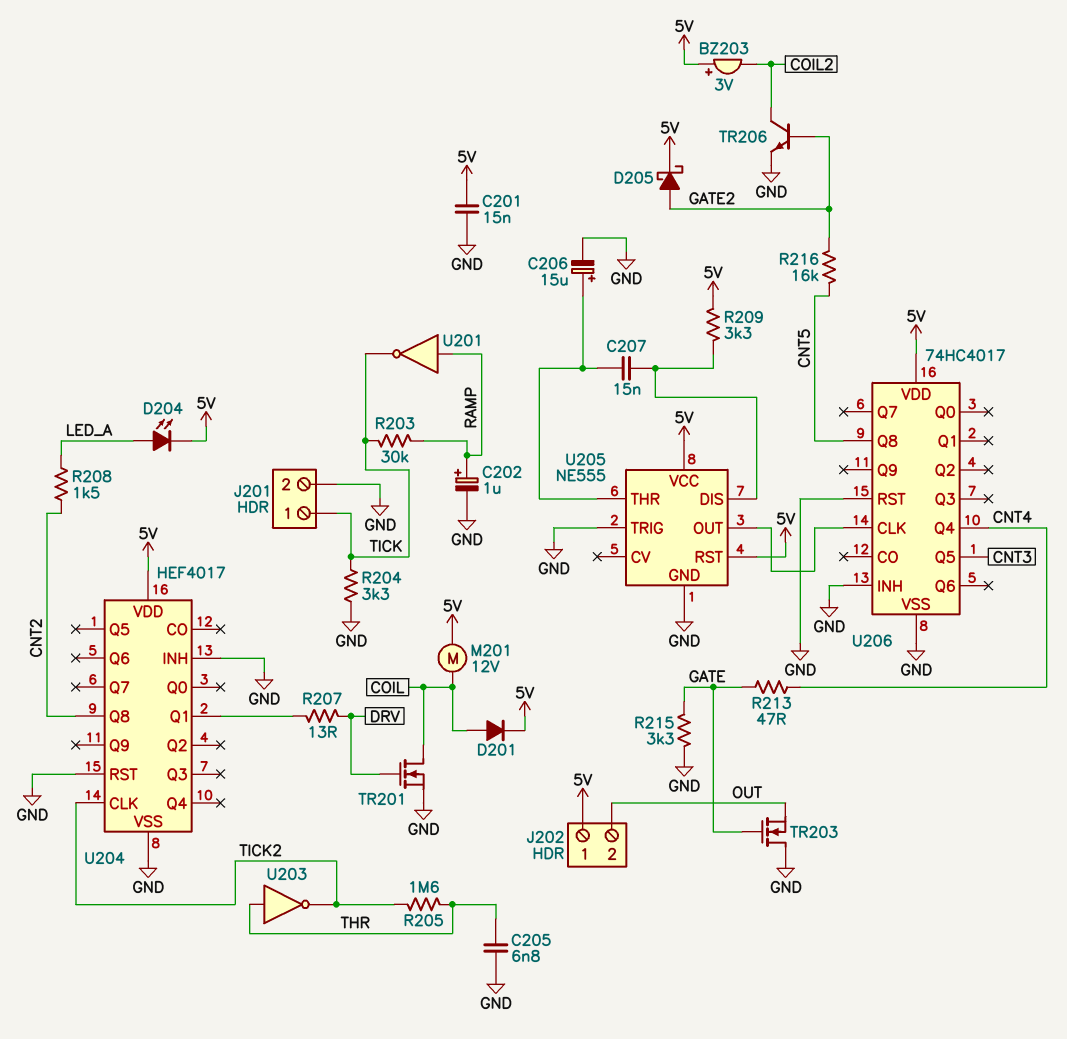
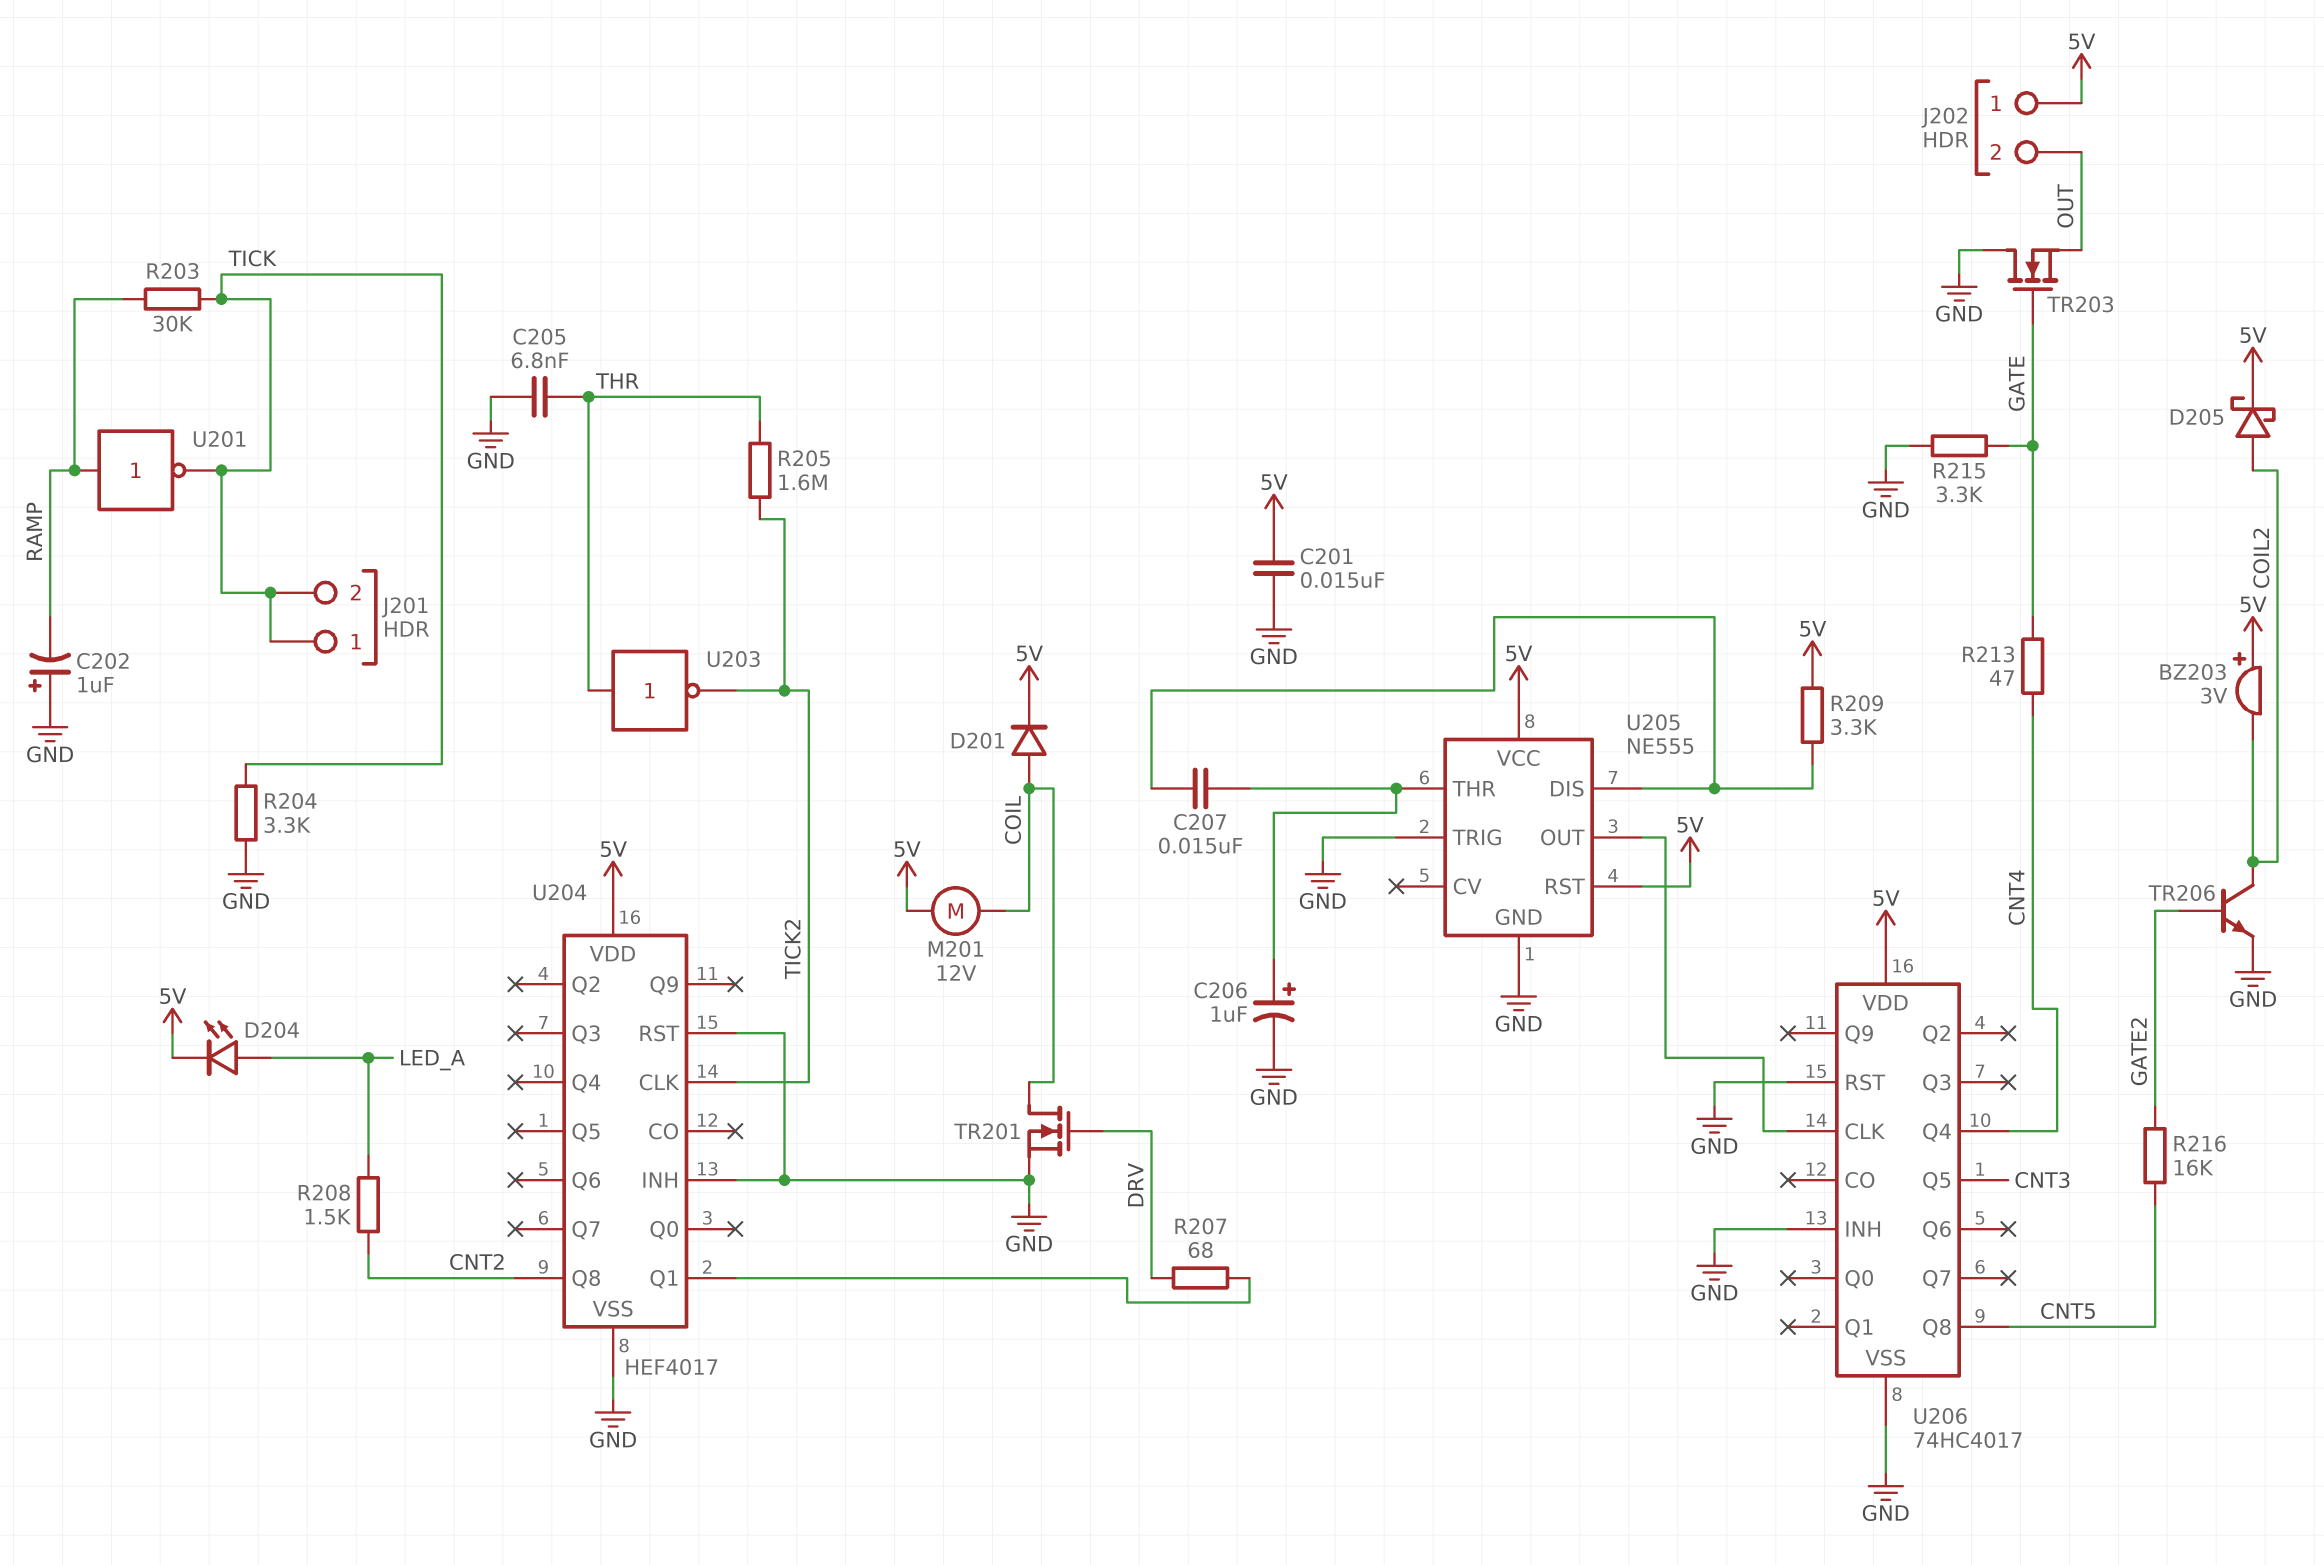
C202: 1uF (plus RAMP, minus GND) -> 1uF (plus GND, minus RAMP)
C206: 15uF (plus U205/THR, minus GND) -> 1uF (plus U205/THR, minus GND)
D205: schottky (A GATE2, K 5V) -> schottky (A COIL2, K 5V)
J201 pin 2: GND -> TICK
R207: 13 (DRV, U204/Q1) -> 68 (DRV, U204/Q1)

